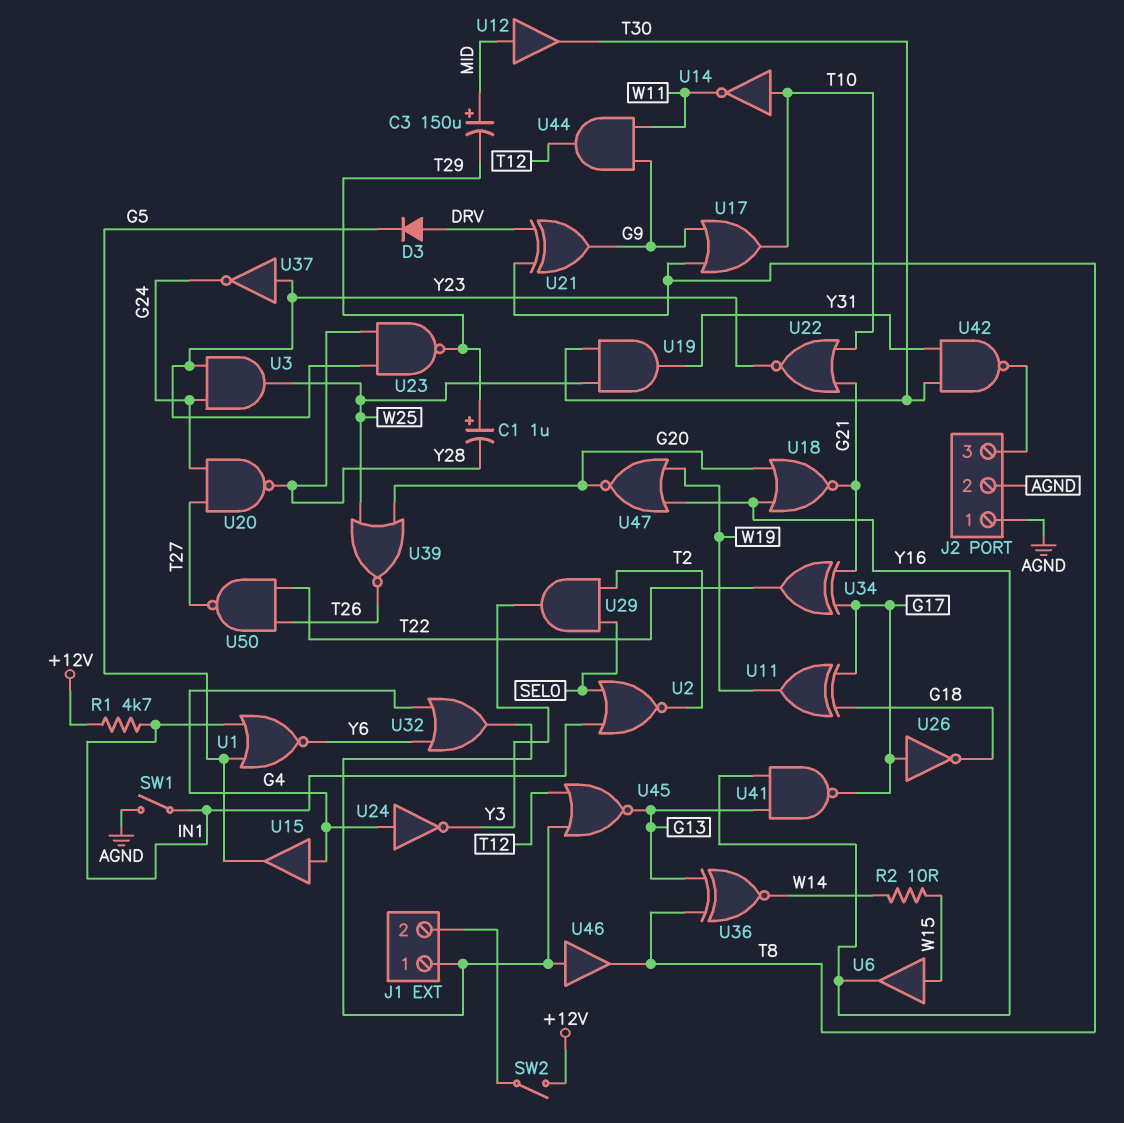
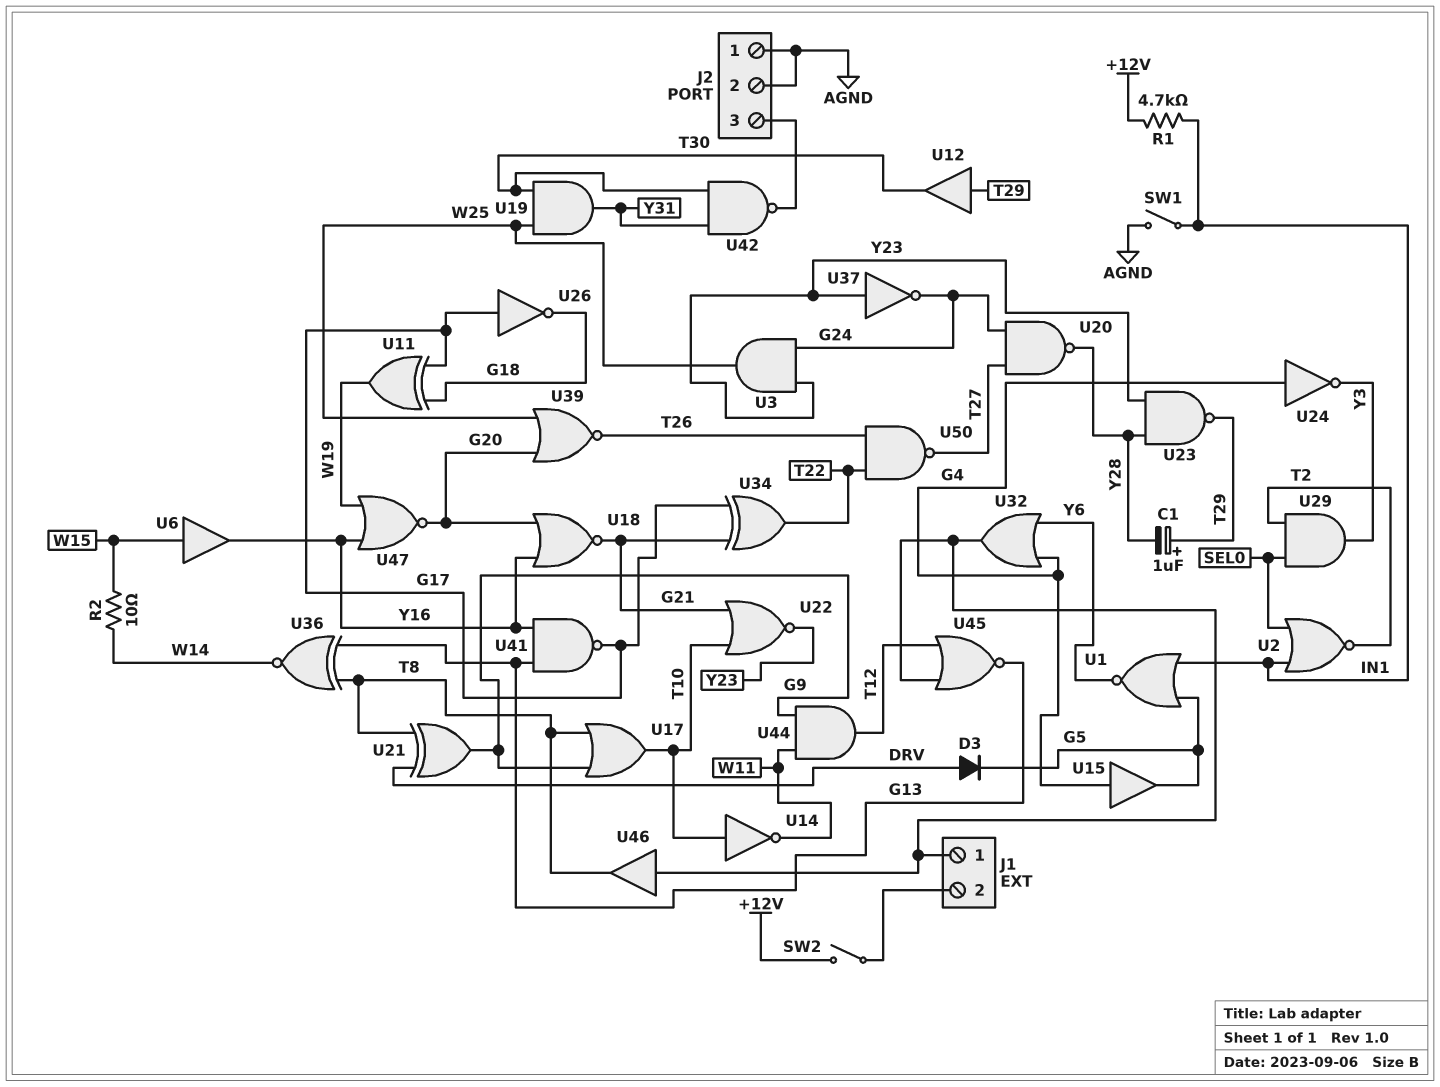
C3: 150uF (plus MID, minus T29) -> none
U12: buffer (in MID, out T30) -> buffer (in T29, out T30)

